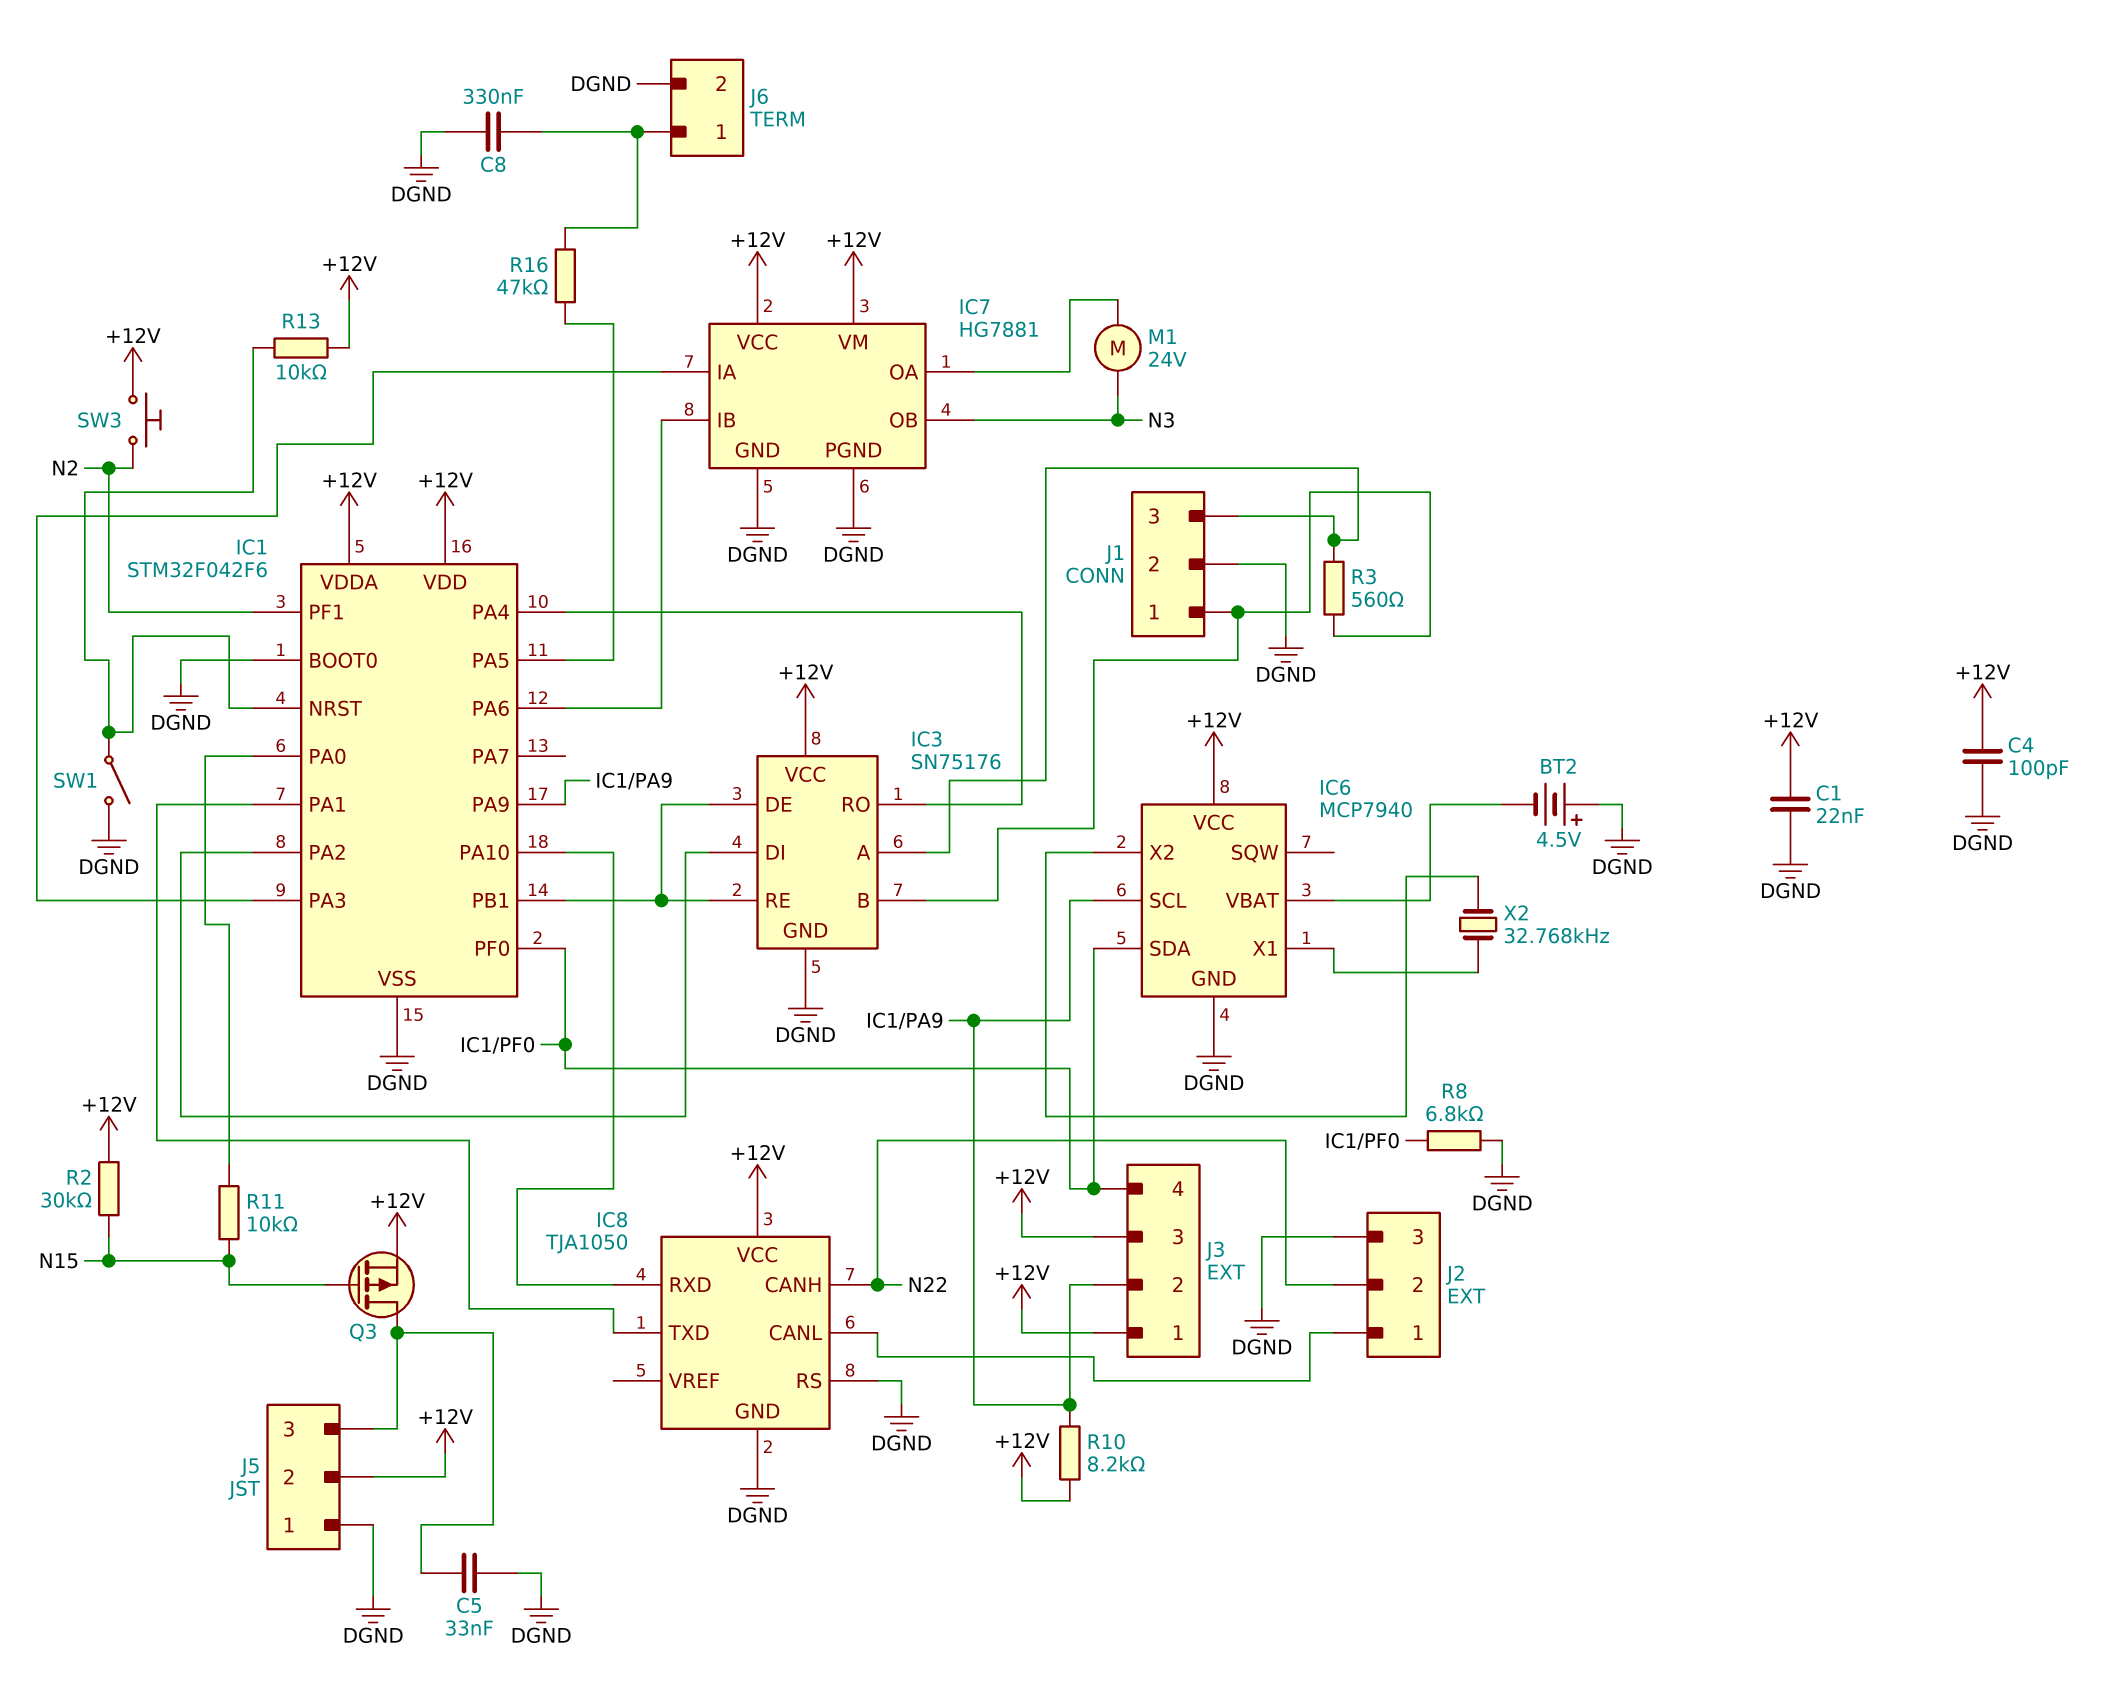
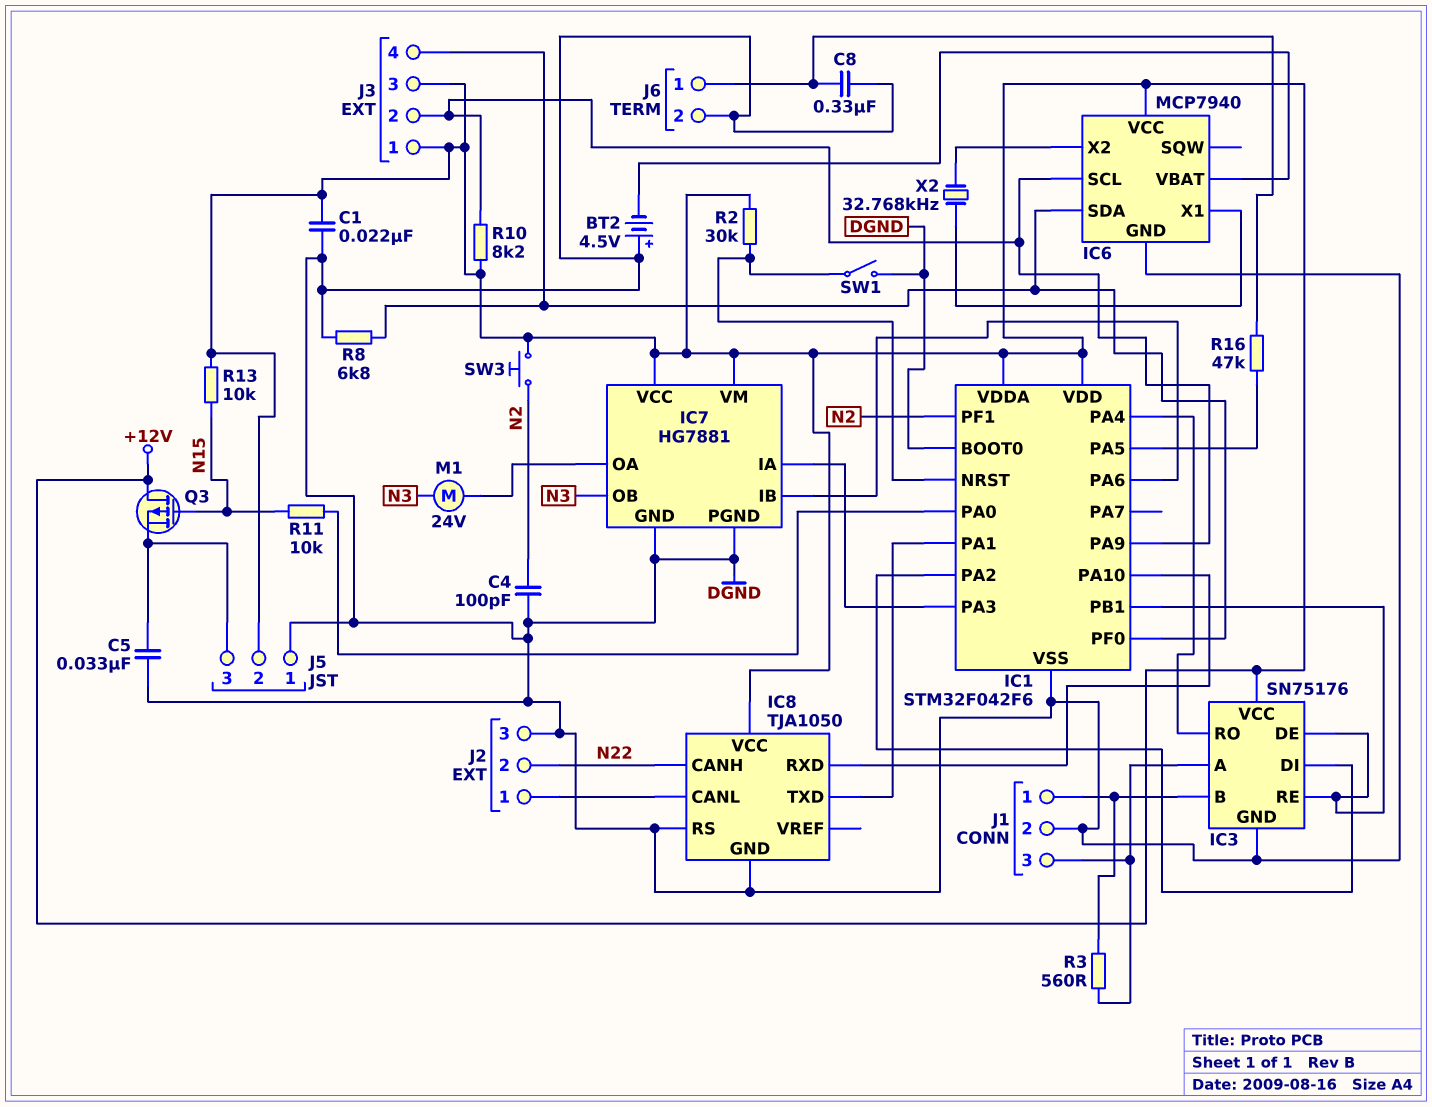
C4: 100pF (+12V, DGND) -> 100pF (DGND, N2)
Q3: PMOS (G N15, D J5/3, S +12V) -> PMOS (G N15, D +12V, S J5/3)
R2: 30k (+12V, N15) -> 30k (+12V, IC1/NRST)
R13: 10k (+12V, IC1/NRST) -> 10k (+12V, N15)

